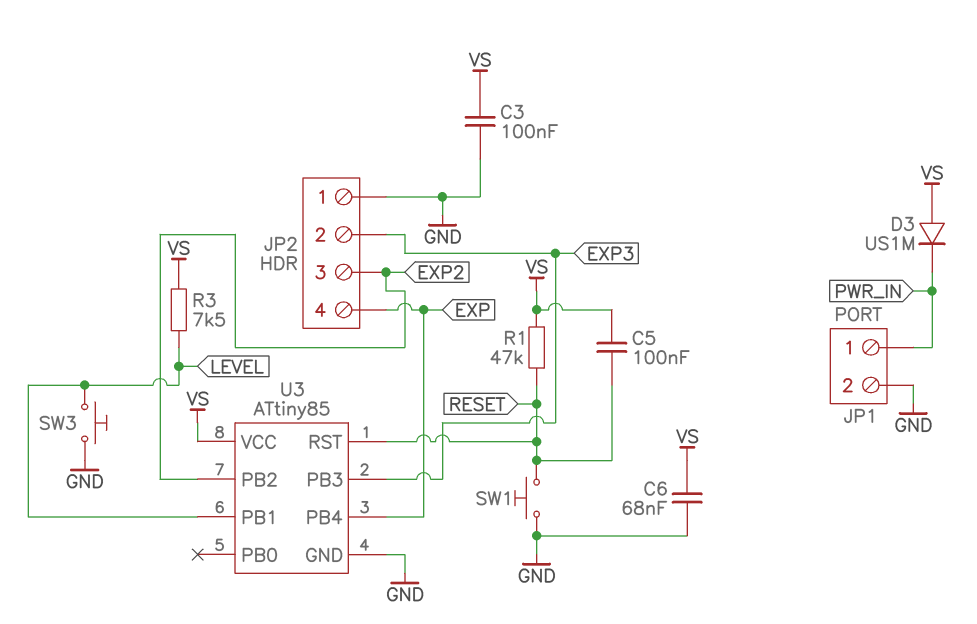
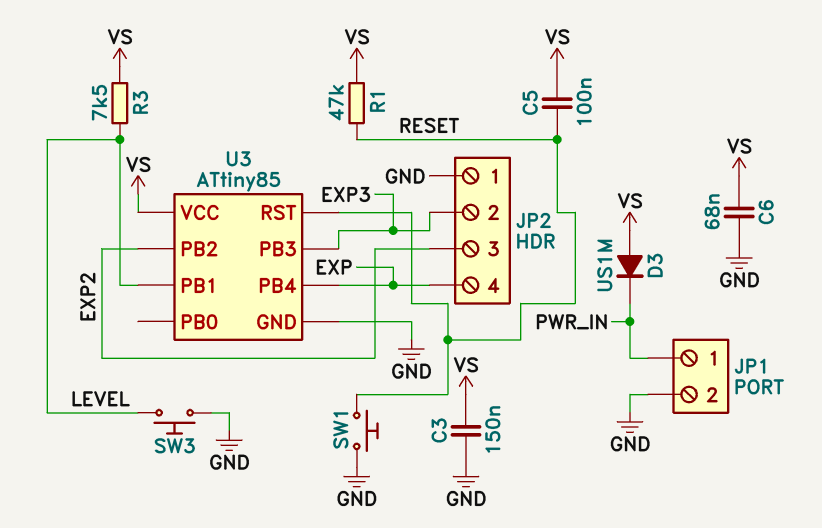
C3: 100nF (GND, VS) -> 150nF (GND, VS)

